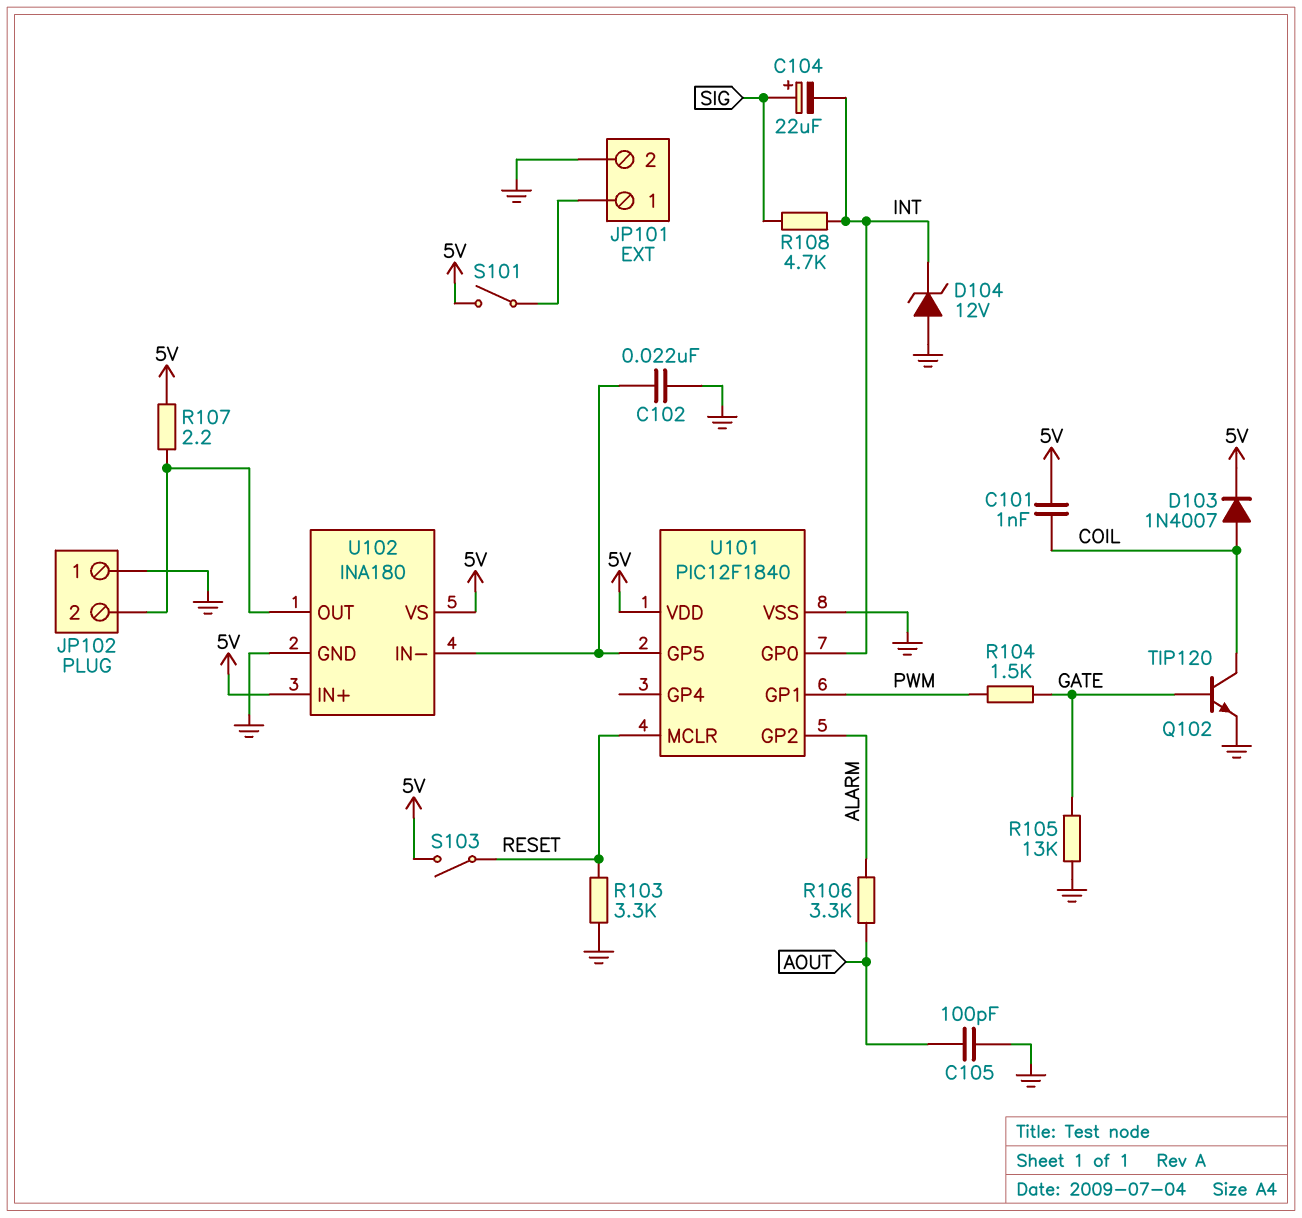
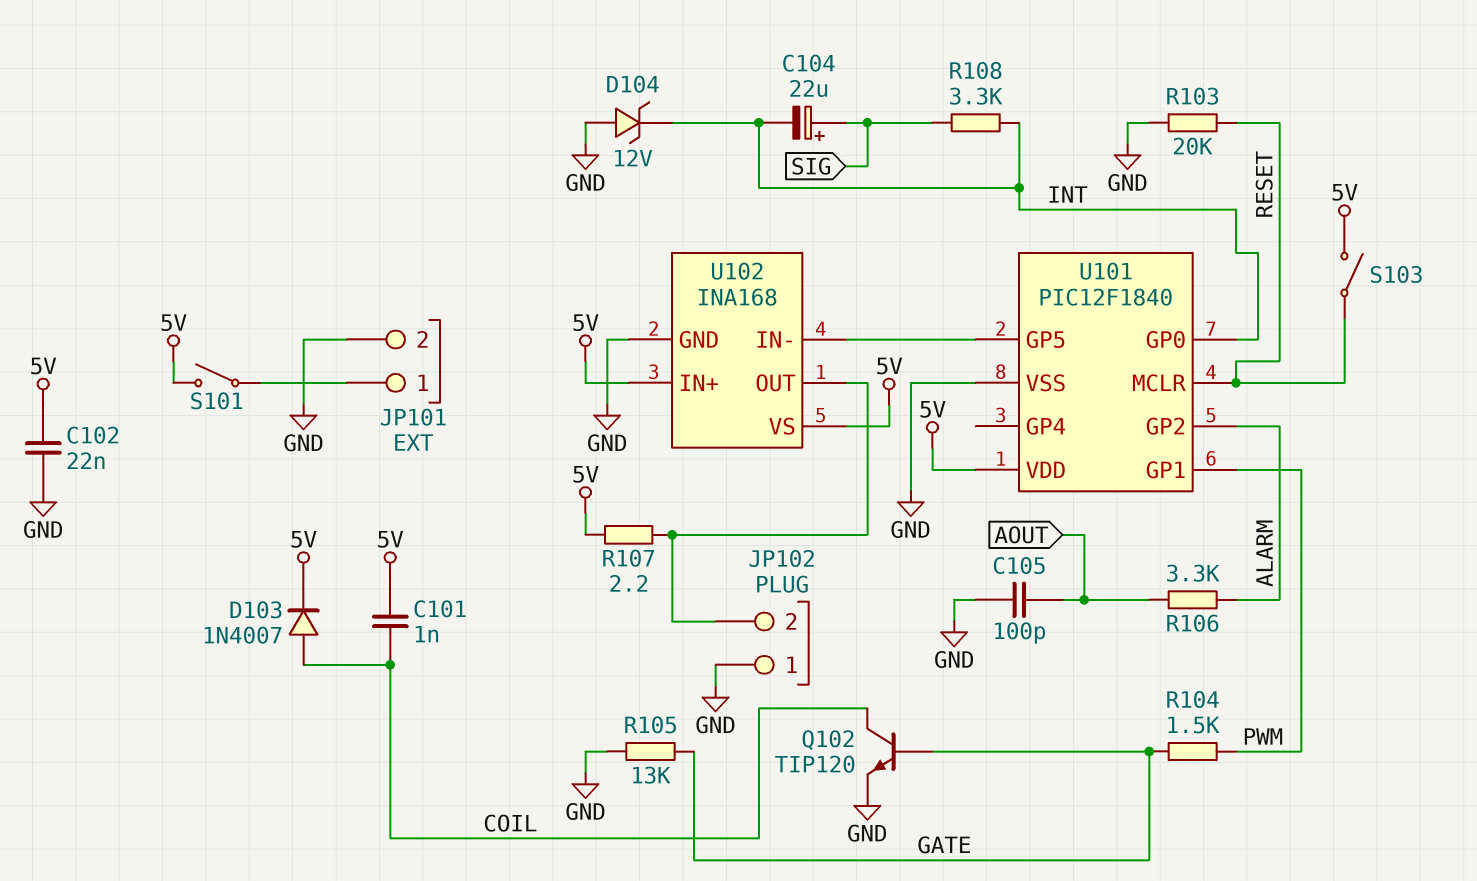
C102: 22nF (GND, U101/GP5) -> 22nF (5V, GND)
R103: 3.3k (GND, RESET) -> 20k (GND, RESET)
R108: 4.7k (INT, SIG) -> 3.3k (INT, SIG)
U102: INA180 -> INA168

